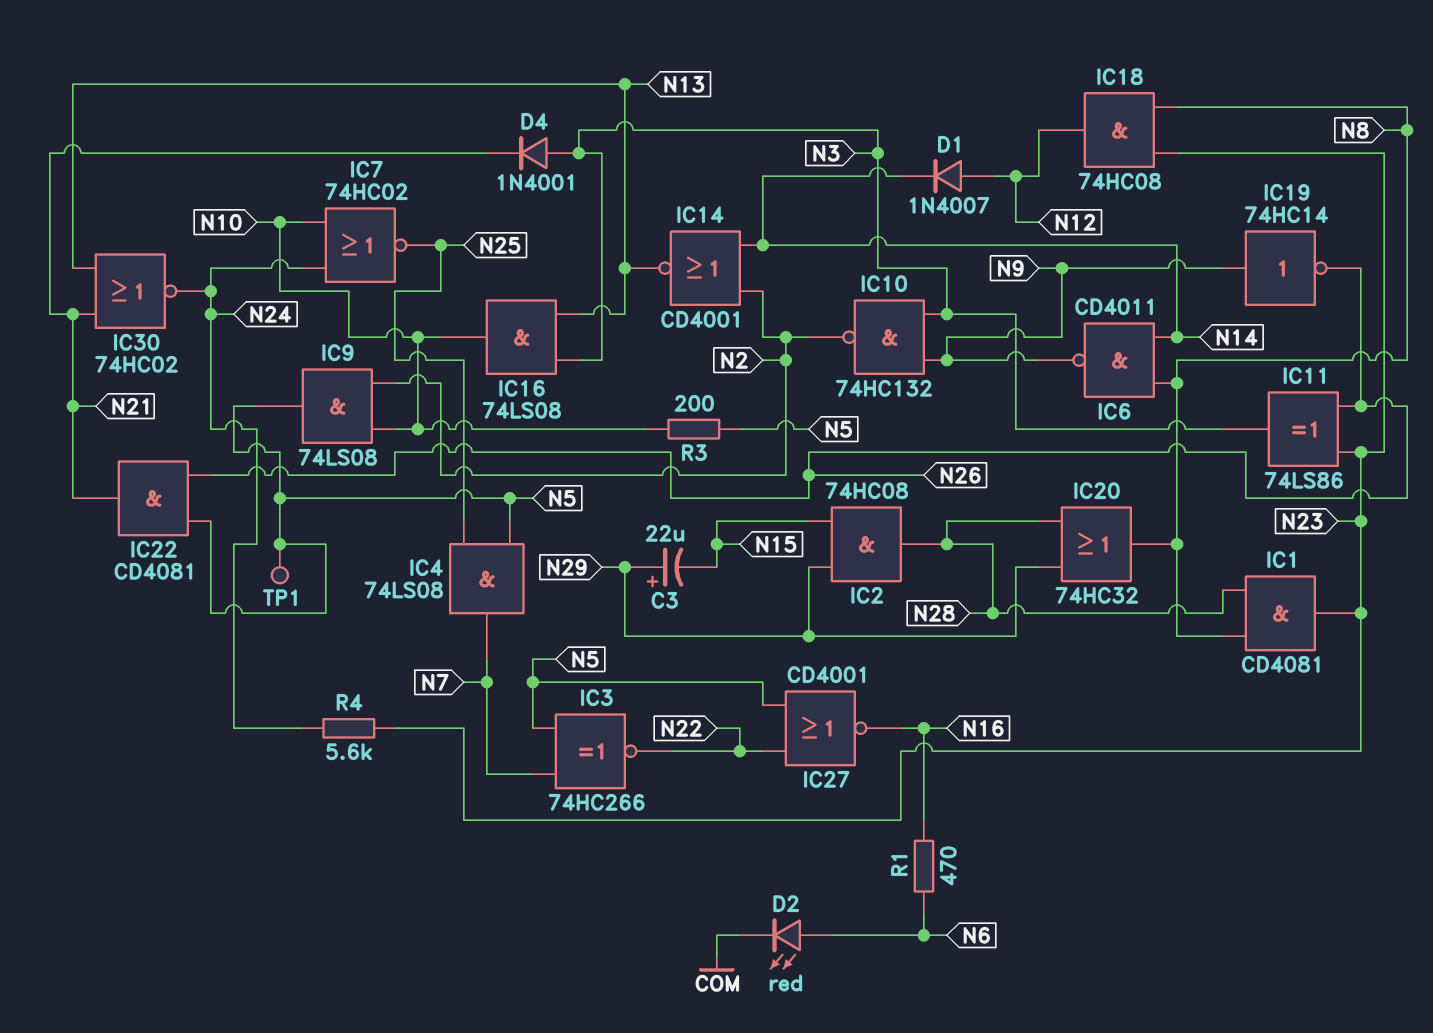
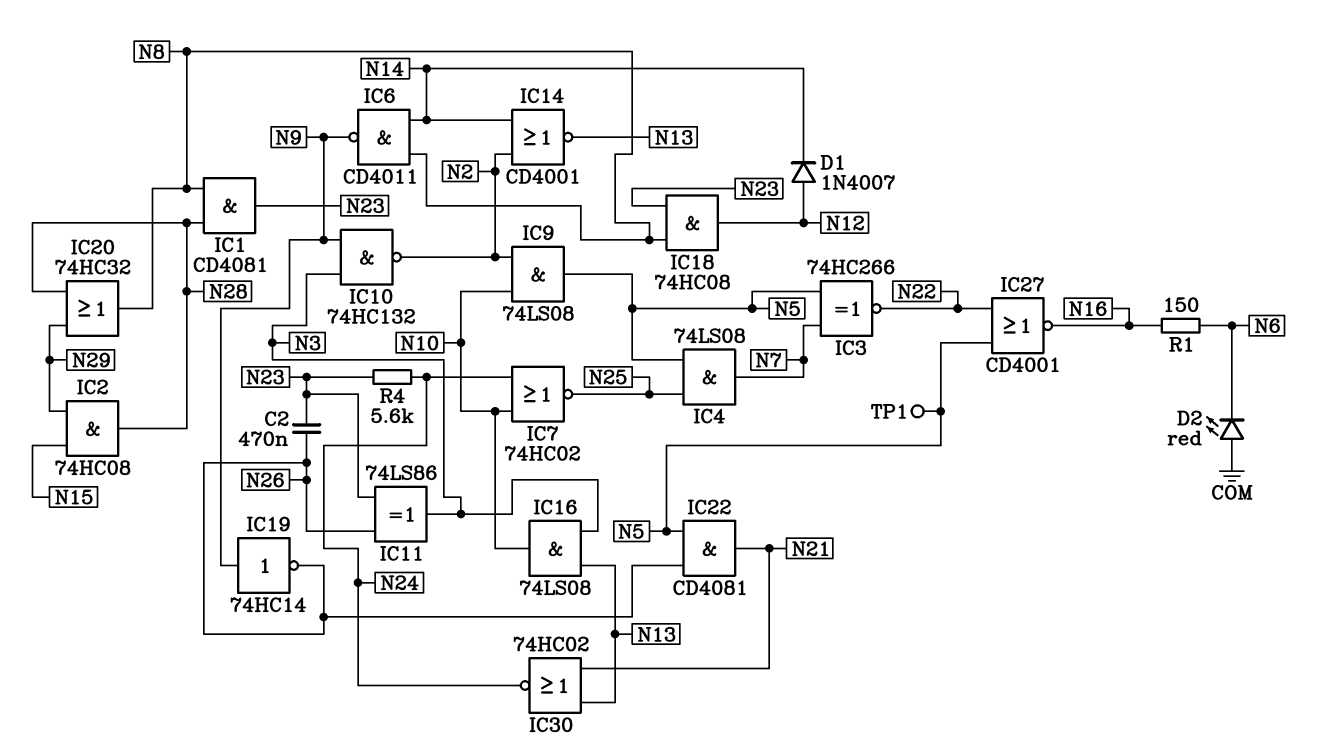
C2: none -> 470nF (N23, N26)
C3: 22uF (plus N29, minus N15) -> none
D2: LED red (A N6, K COM) -> LED red (A COM, K N6)
D4: diode 1N4001 (A N3, K N21) -> none
R1: 470 (N6, N16) -> 150 (N6, N16)
R3: 200 (N5, N10) -> none

